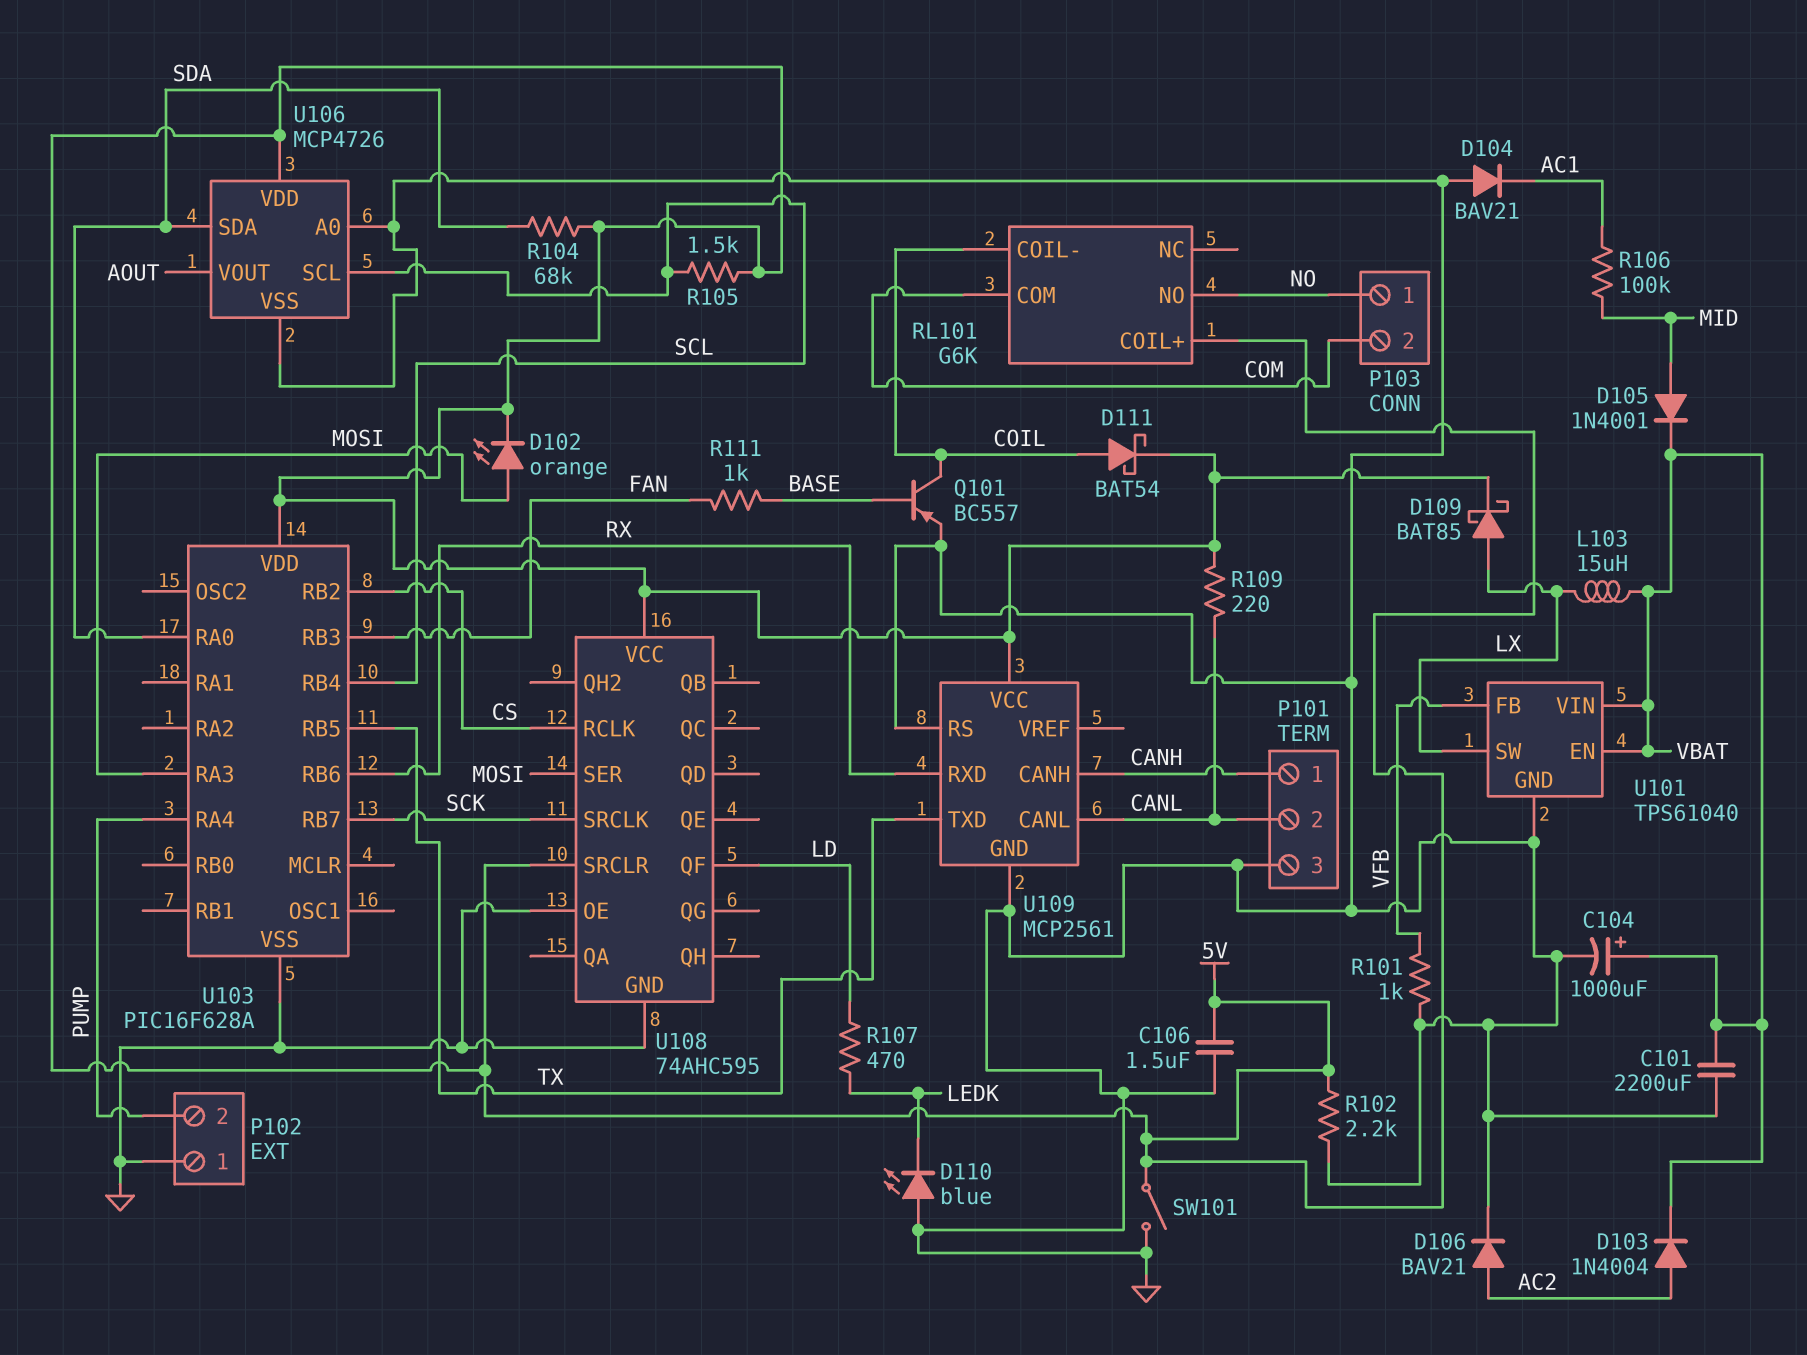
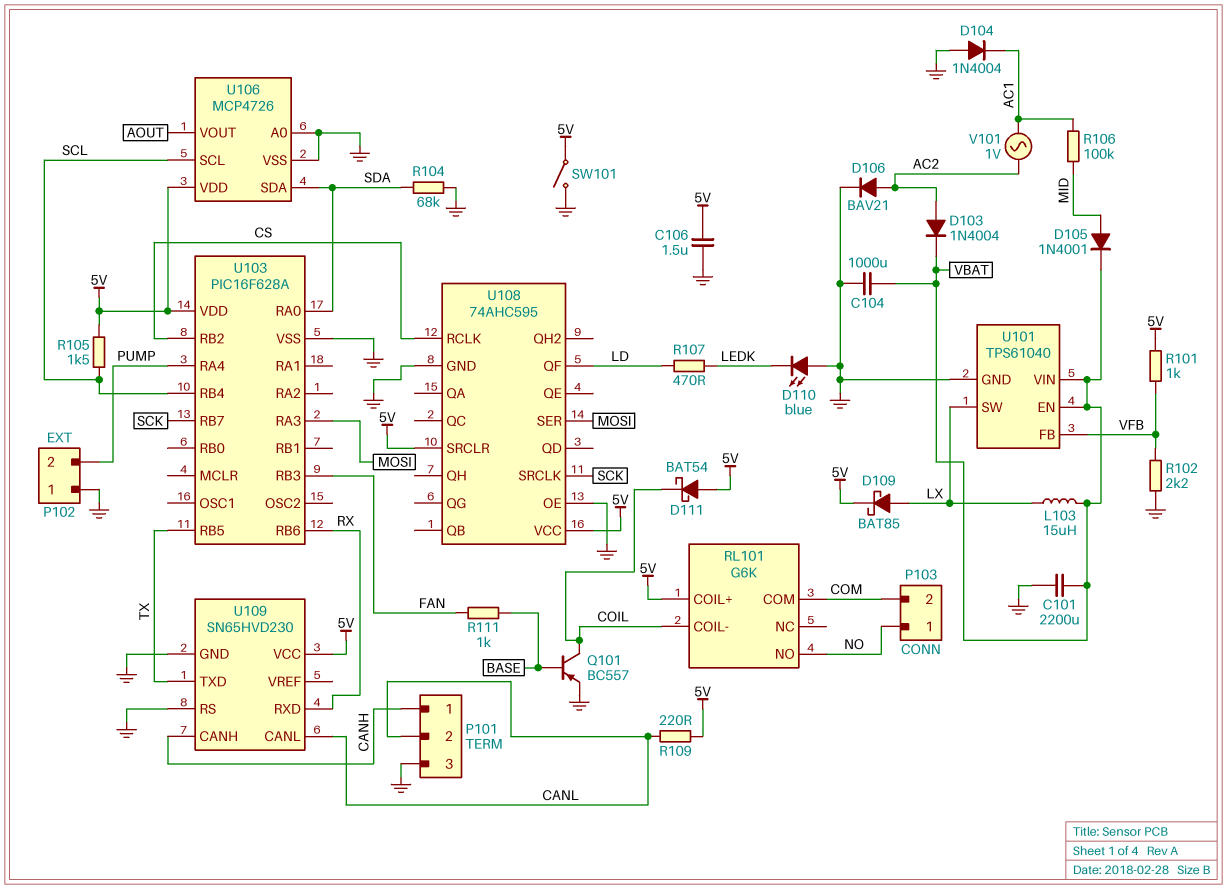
C104: 1000uF (plus VBAT, minus GND) -> 1000uF (GND, VBAT)
D102: LED orange (A MOSI, K 5V) -> none
D104: diode BAV21 (A GND, K AC1) -> diode 1N4004 (A GND, K AC1)
D111: schottky BAT54 (A COIL, K 5V) -> schottky BAT54 (A 5V, K COIL)
R101: 1k (GND, VFB) -> 1k (5V, VFB)
R102: 2.2k (5V, GND) -> 2.2k (GND, VFB)
R104: 68k (5V, SDA) -> 68k (GND, SDA)
U109: MCP2561 -> SN65HVD230
V101: none -> AC 1V (AC1, AC2)

